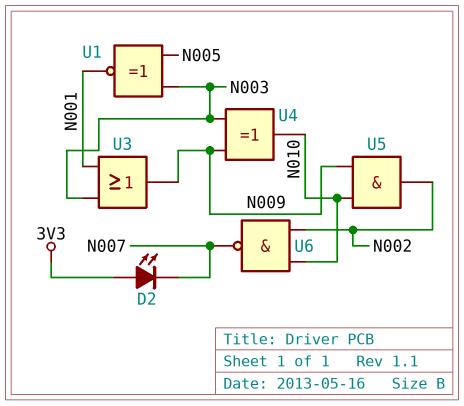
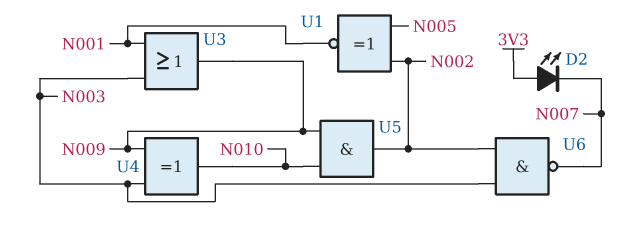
U1: XNOR (in N003, in N005, out N001) -> XNOR (in N002, in N005, out N001)
U6: NAND (in N002, in N010, out N007) -> NAND (in N002, in N003, out N007)

